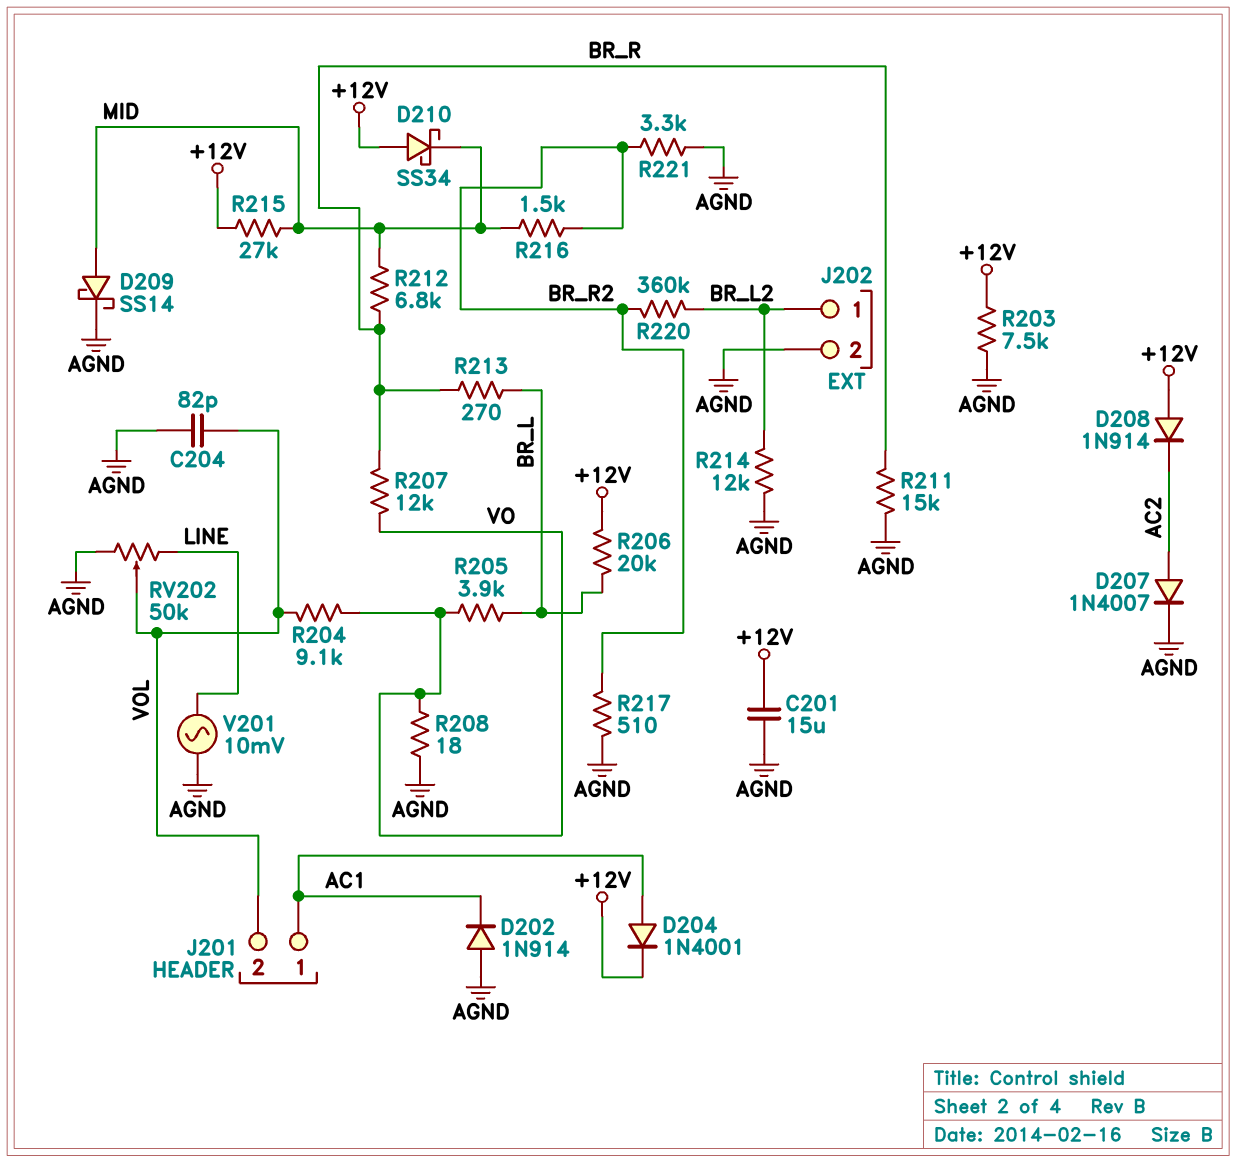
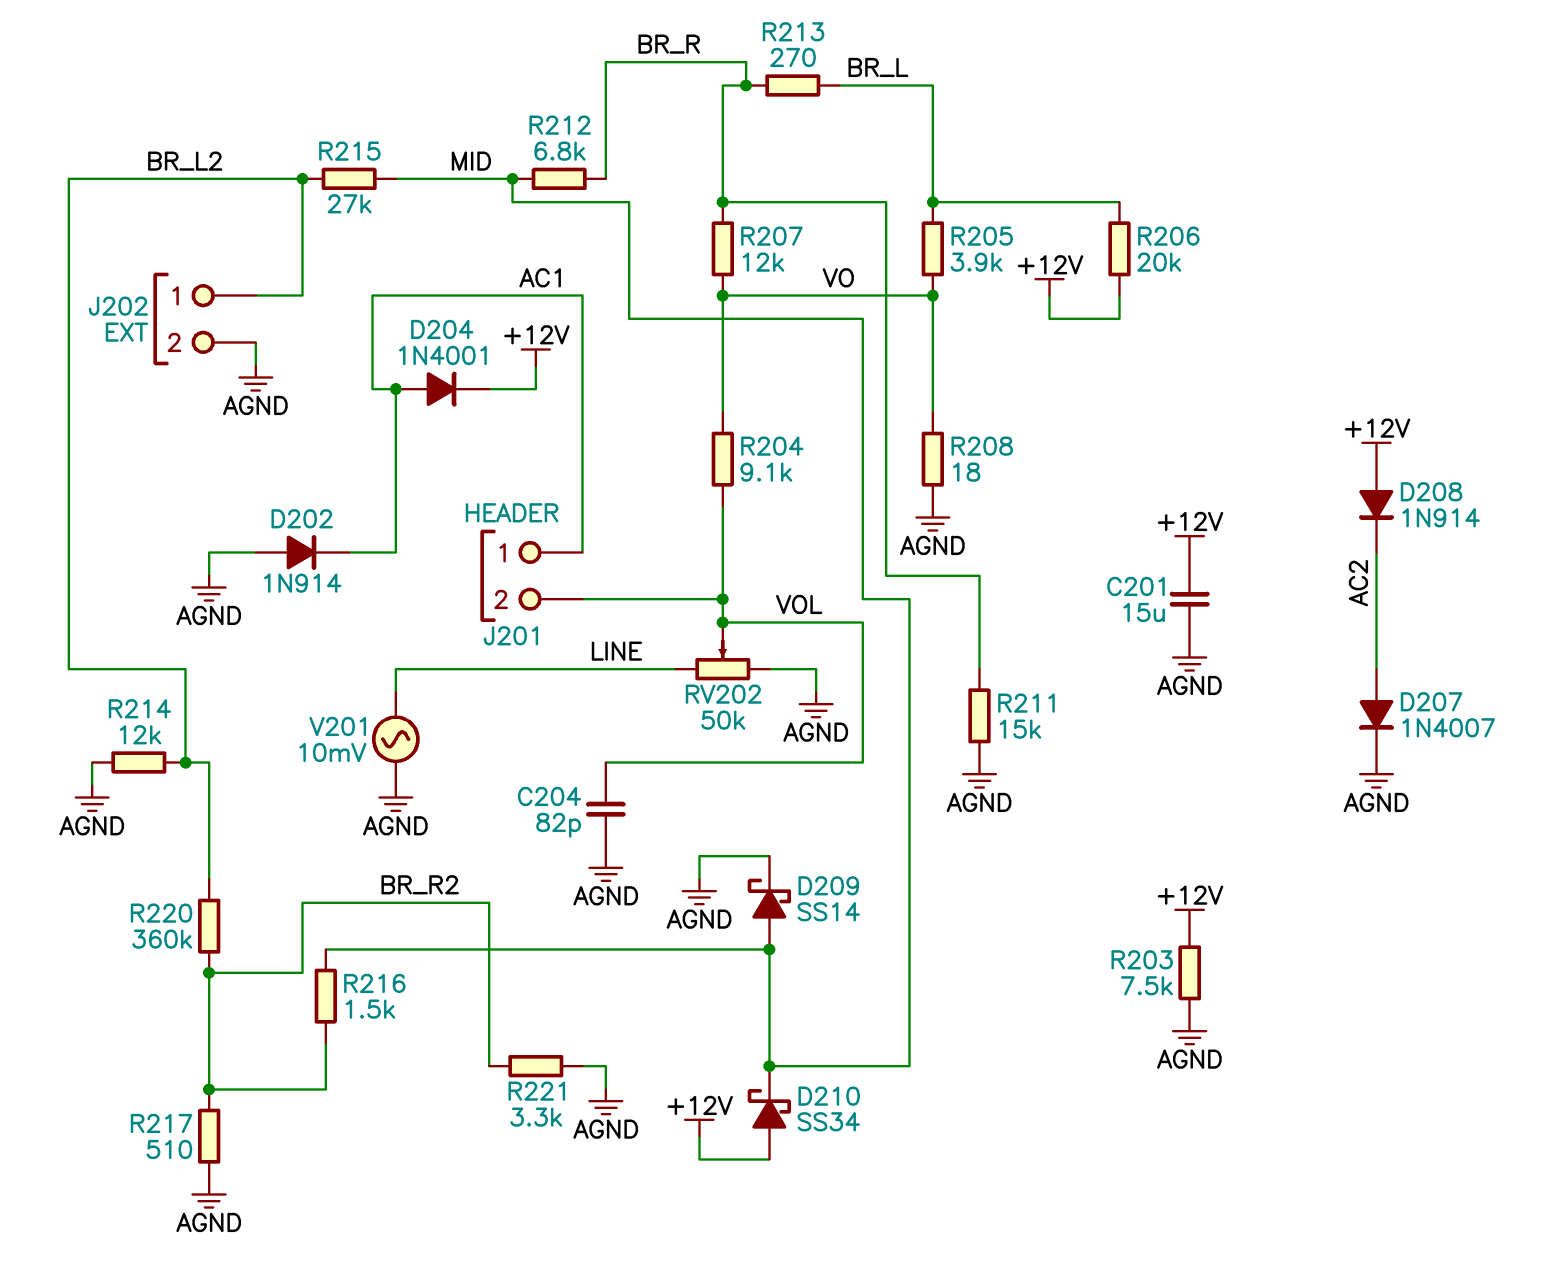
R215: 27k (+12V, MID) -> 27k (BR_L2, MID)

